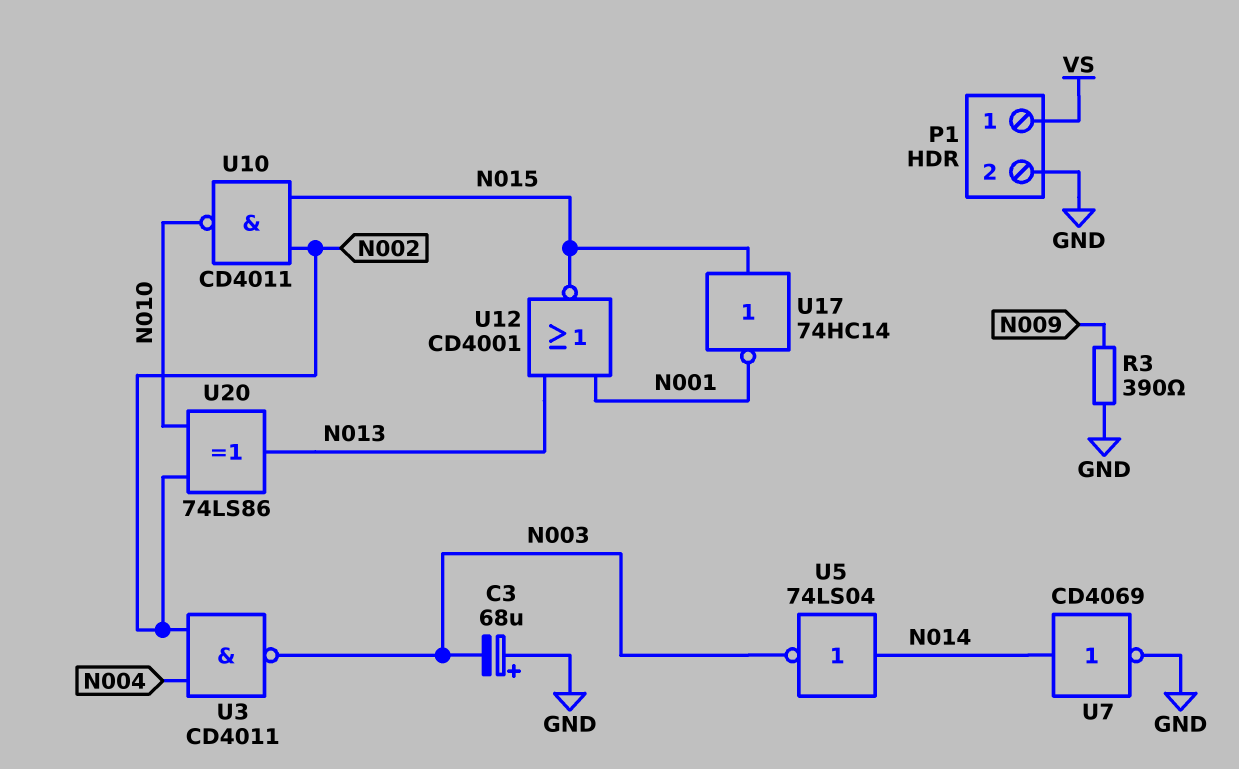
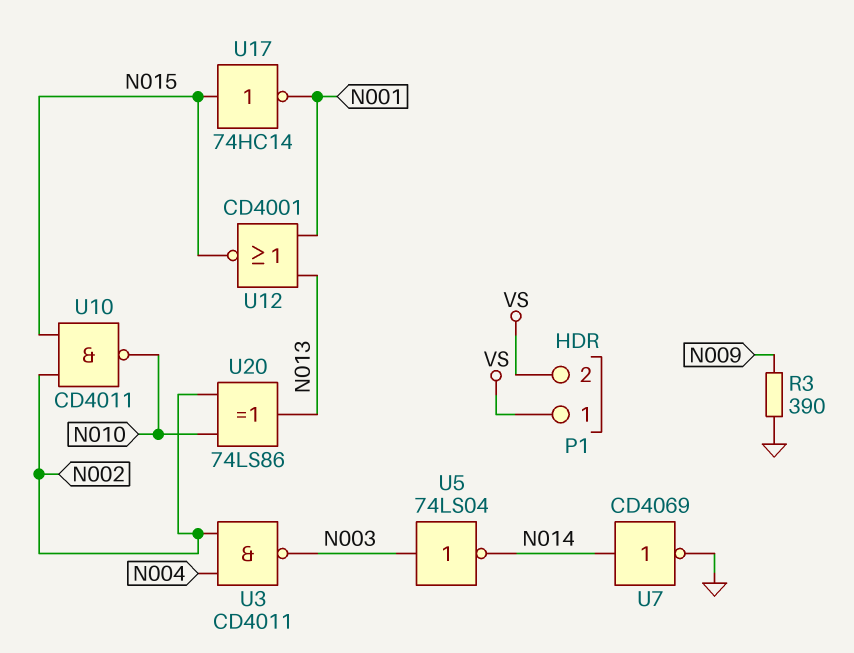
C3: 68uF (plus GND, minus N003) -> none
P1 pin 2: GND -> VS
U5: NOT 74LS04 (in N014, out N003) -> NOT 74LS04 (in N003, out N014)

